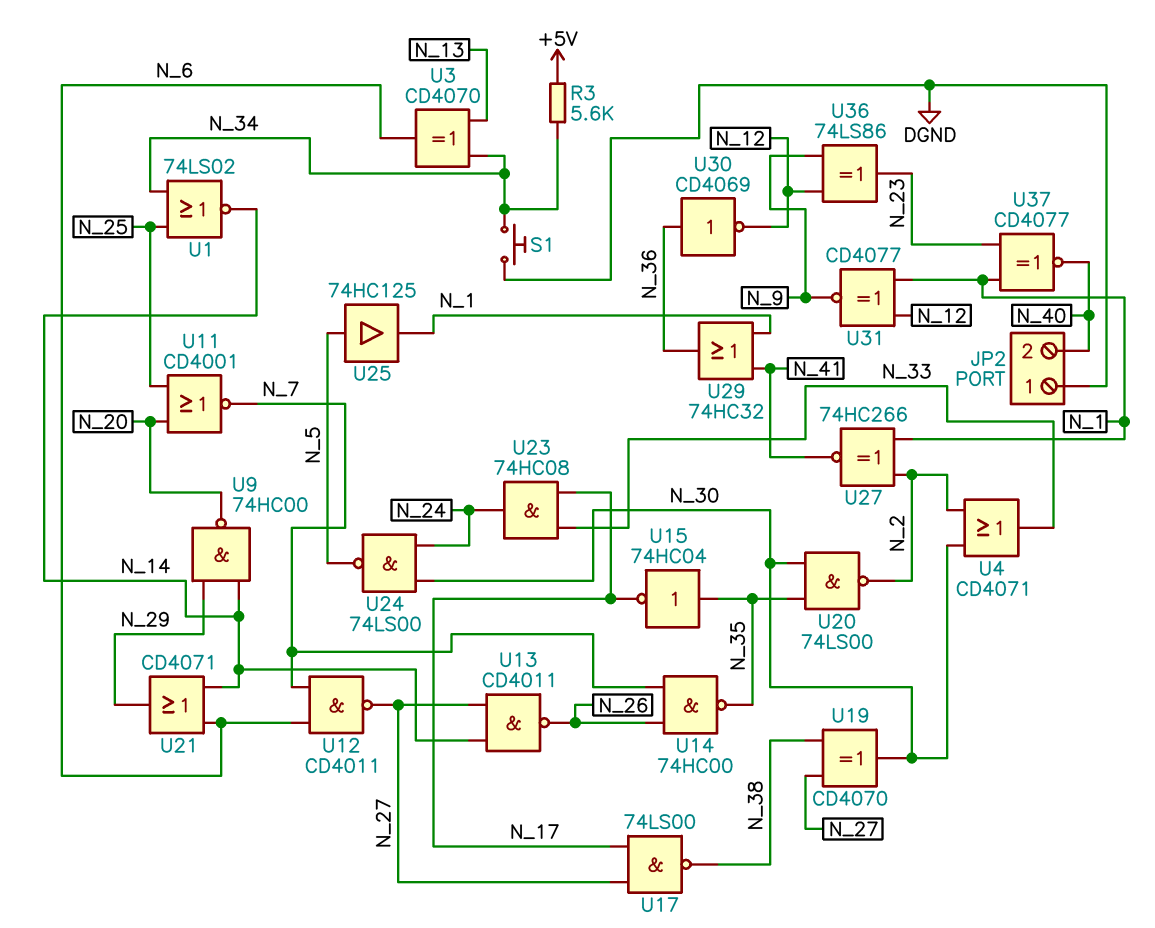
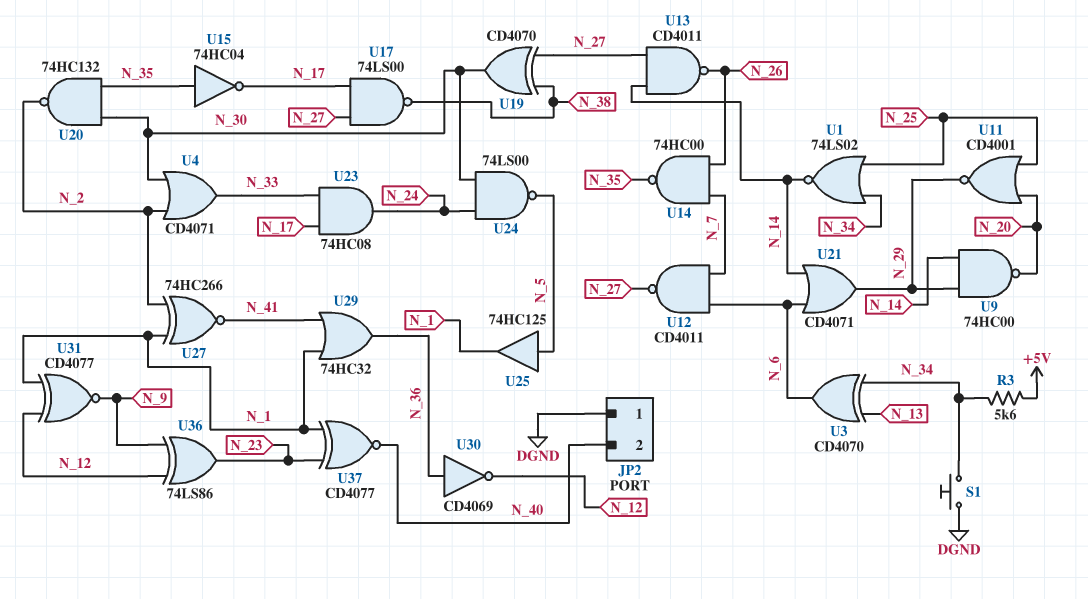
U11: NOR CD4001 (in N_20, in N_25, out N_7) -> NOR CD4001 (in N_20, in N_25, out N_29)
U20: NAND 74LS00 (in N_30, in N_35, out N_2) -> NAND 74HC132 (in N_30, in N_35, out N_2)

